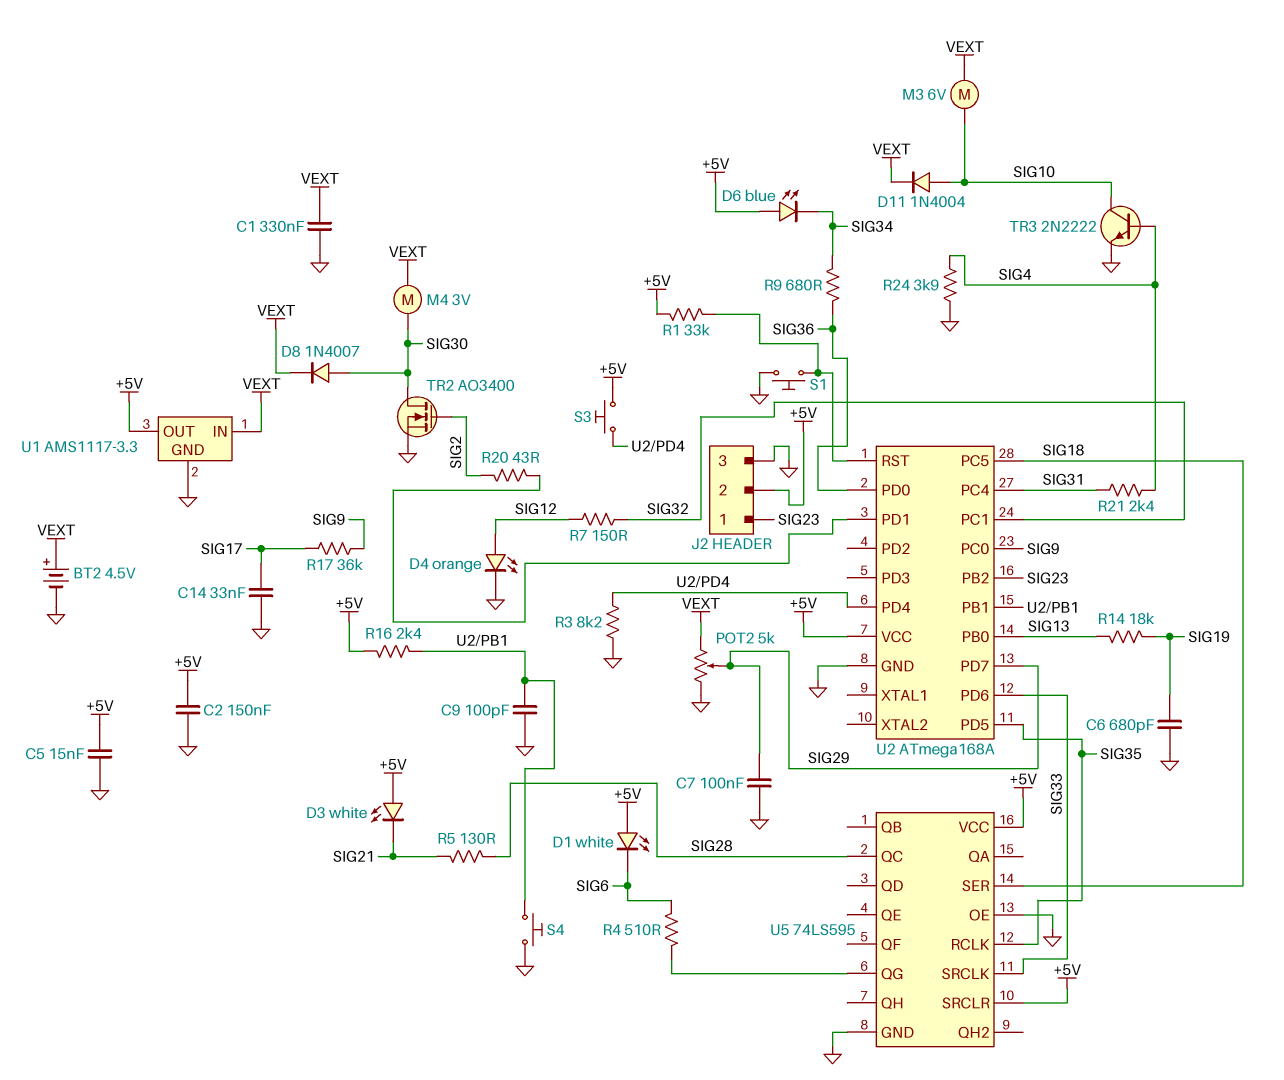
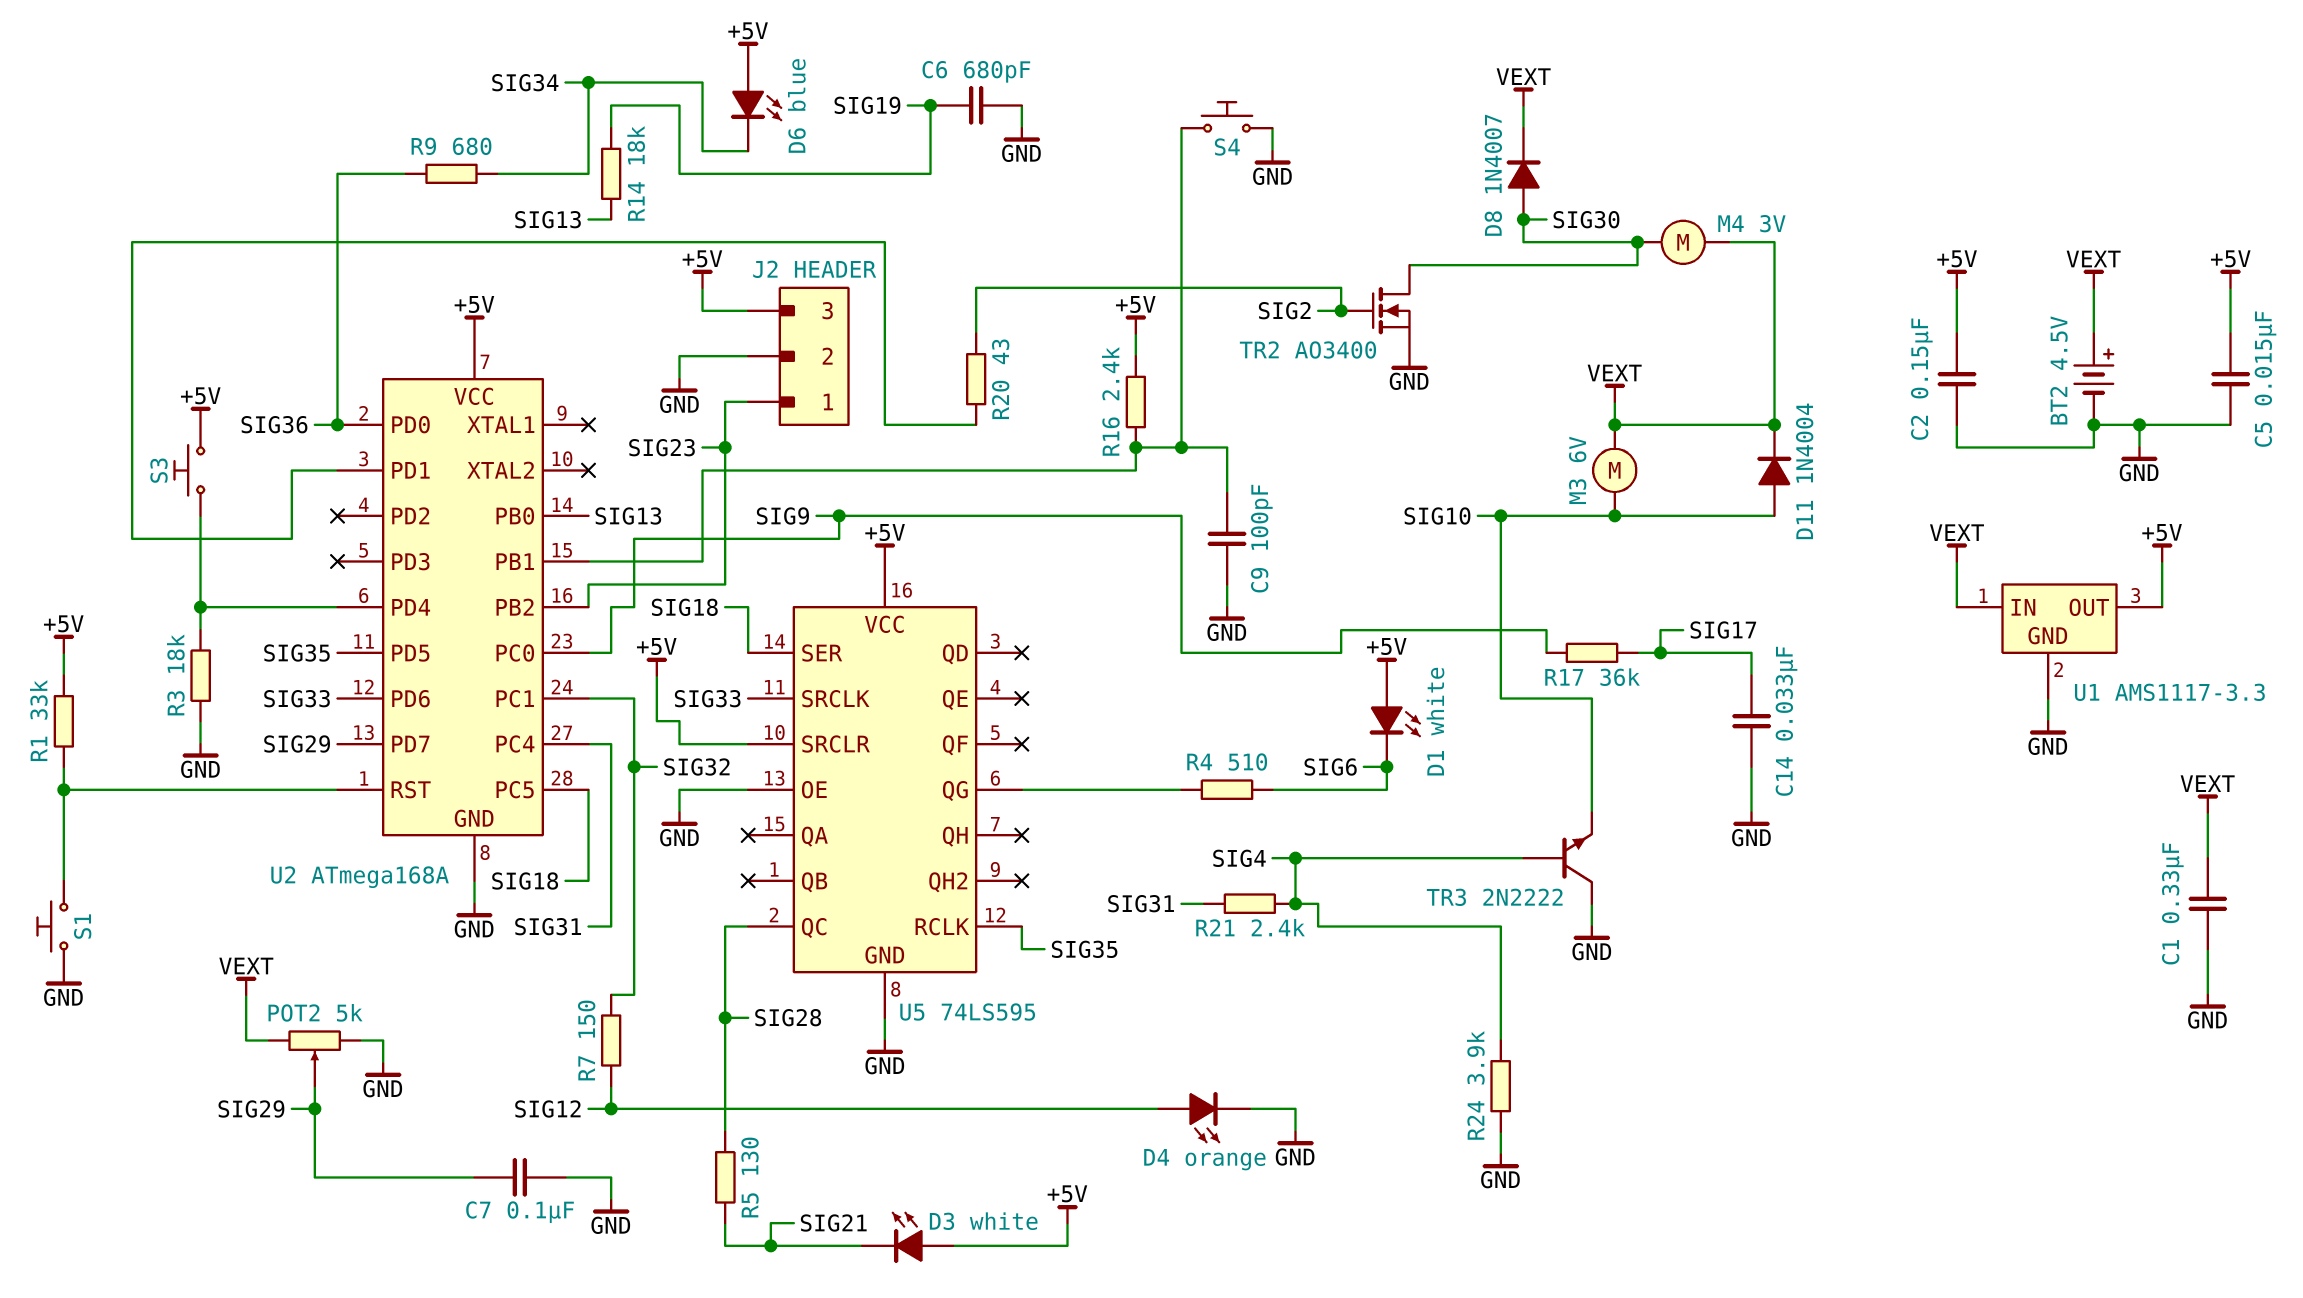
J2 pin 2: +5V -> GND
J2 pin 3: GND -> +5V
R3: 8.2k (GND, U2/PD4) -> 18k (GND, U2/PD4)
TR3: NPN 2N2222 (B SIG4, C SIG10, E GND) -> NPN 2N2222 (B SIG4, C GND, E SIG10)

